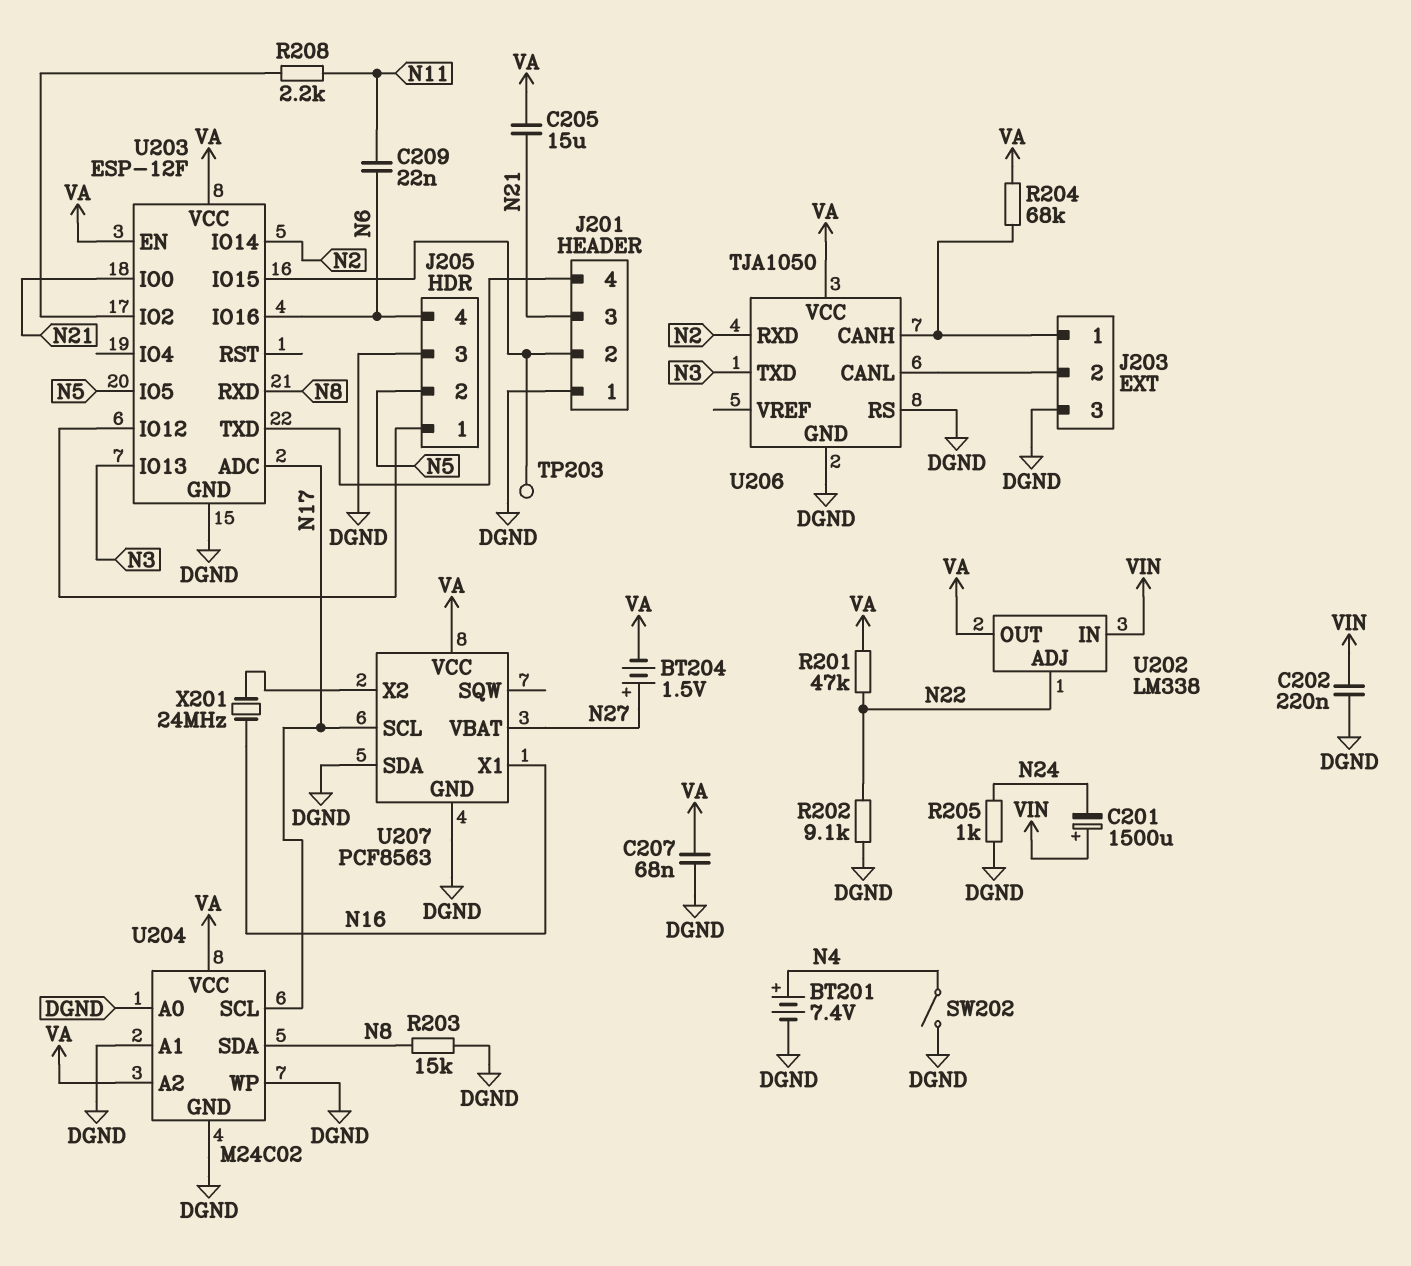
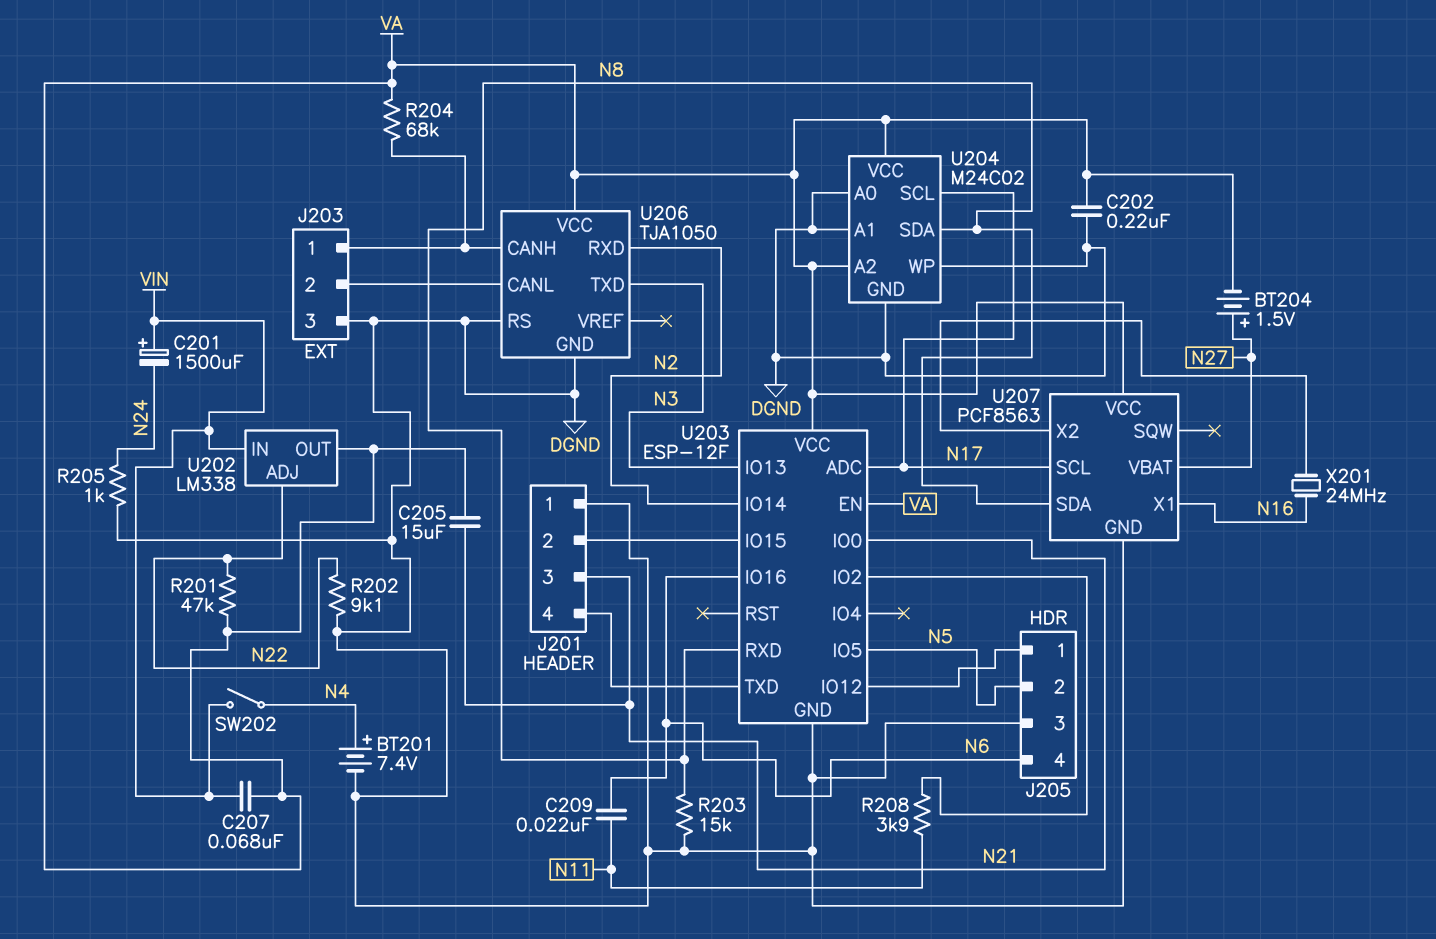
C202: 220nF (DGND, VIN) -> 220nF (DGND, VA)
C207: 68nF (DGND, VA) -> 68nF (VA, VIN)
R208: 2.2k (N11, U203/IO2) -> 3.9k (N11, U203/IO2)
SW202: switch (DGND, N4) -> switch (N4, VIN)
TP203: test point (J201/2) -> none
U207 pin SDA: DGND -> N8

